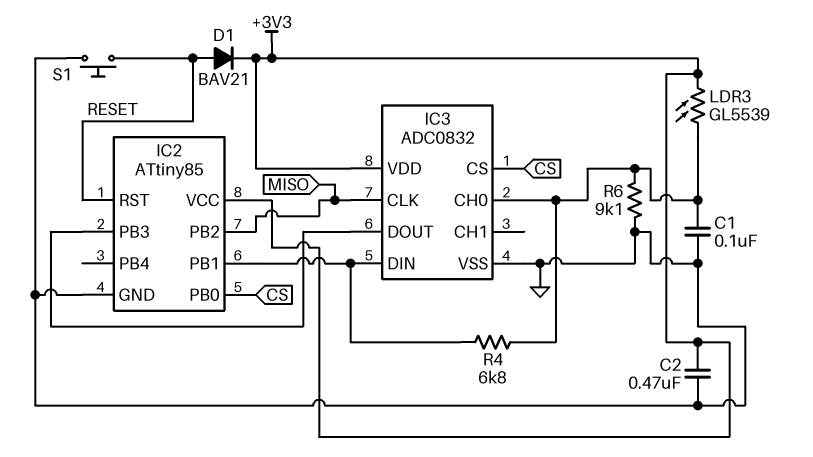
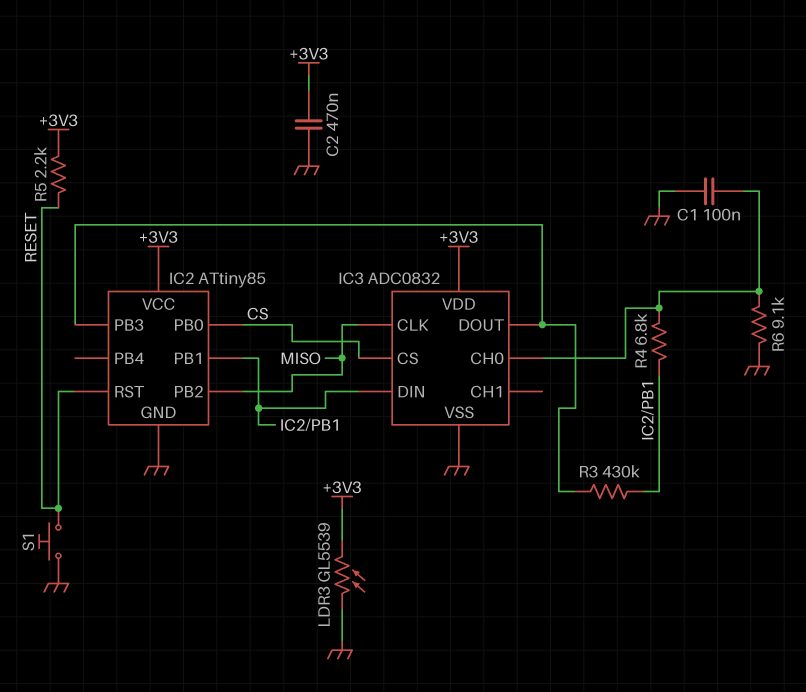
D1: diode BAV21 (A RESET, K +3V3) -> none
LDR3: GL5539 (+3V3, IC3/CH0) -> GL5539 (+3V3, GND)
R3: none -> 430k (IC2/PB1, IC2/PB3)
R5: none -> 2.2k (+3V3, RESET)

